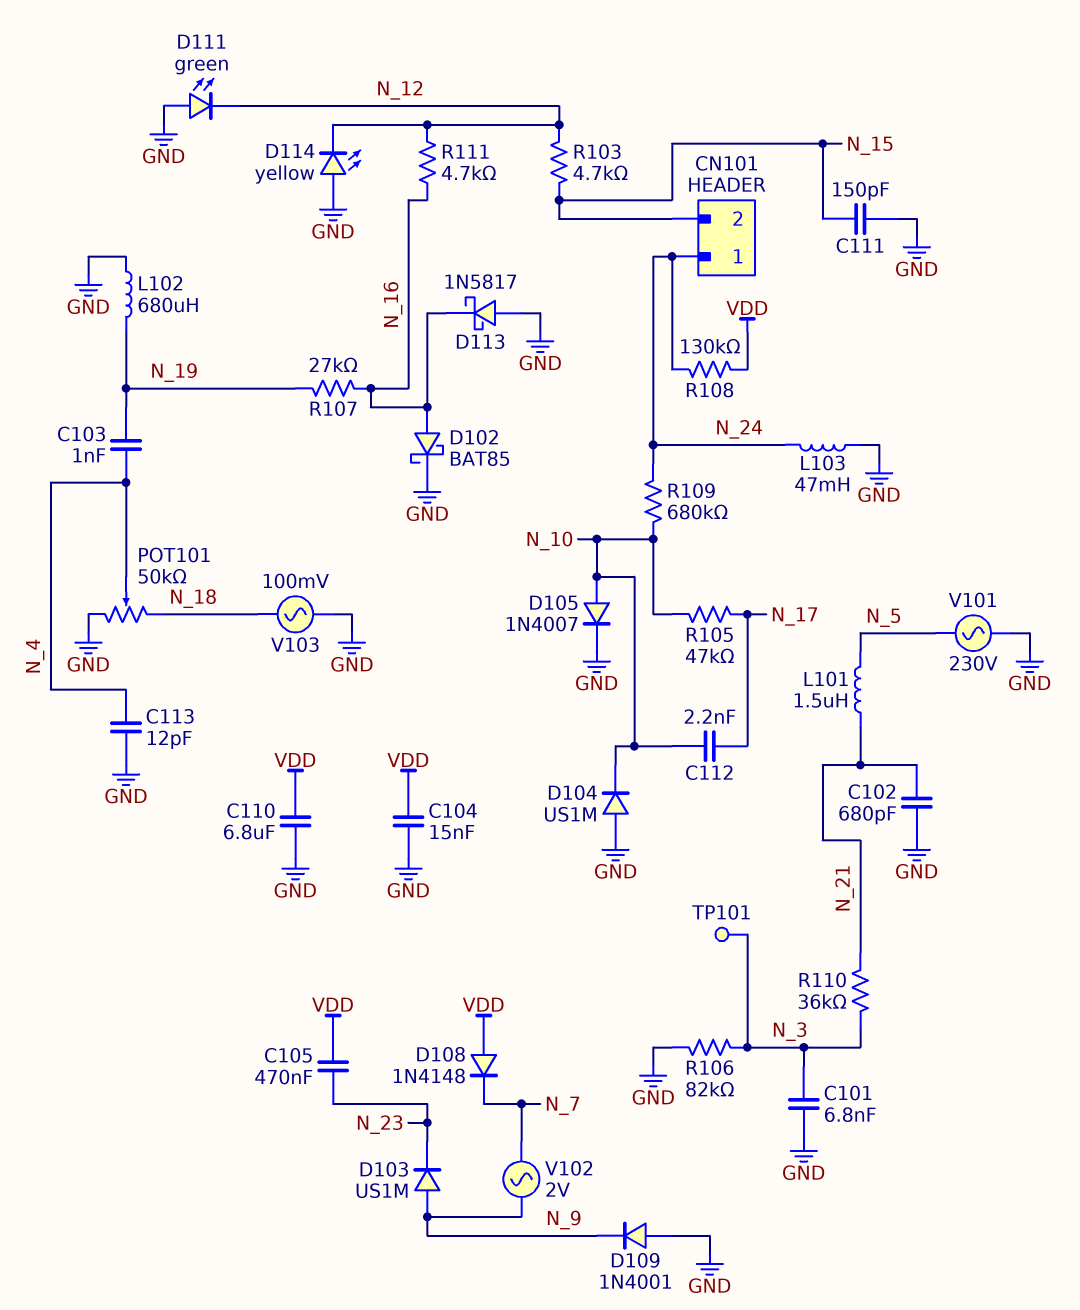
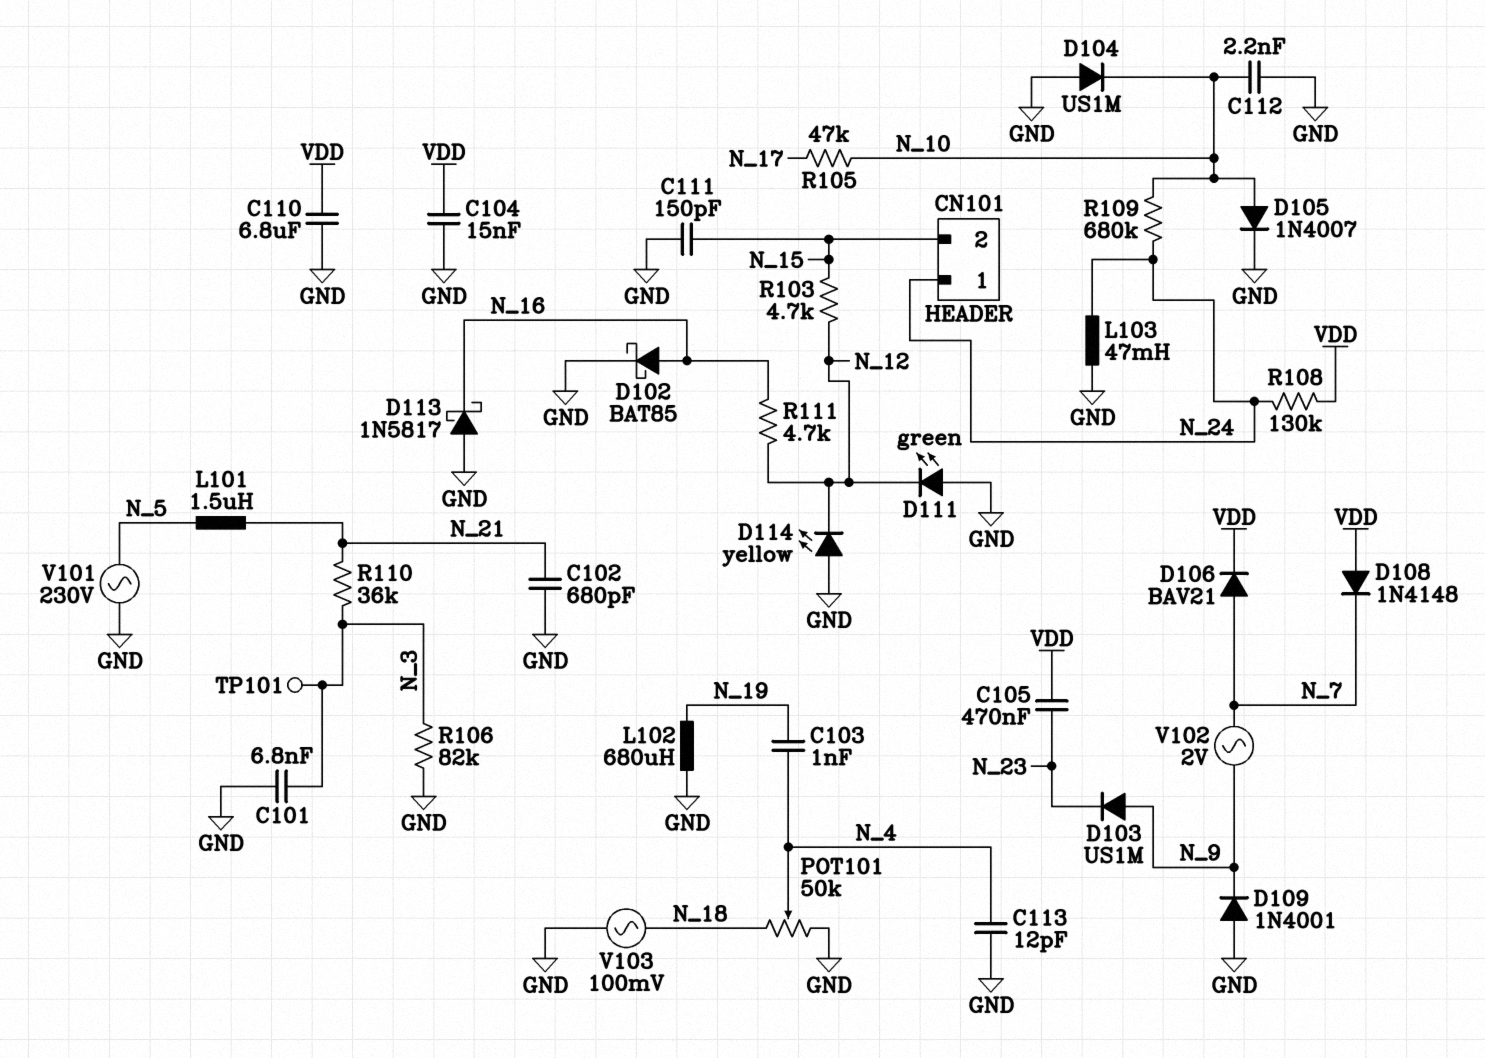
C112: 2.2nF (N_10, N_17) -> 2.2nF (GND, N_10)
D106: none -> diode BAV21 (A N_7, K VDD)
R107: 27k (N_16, N_19) -> none

